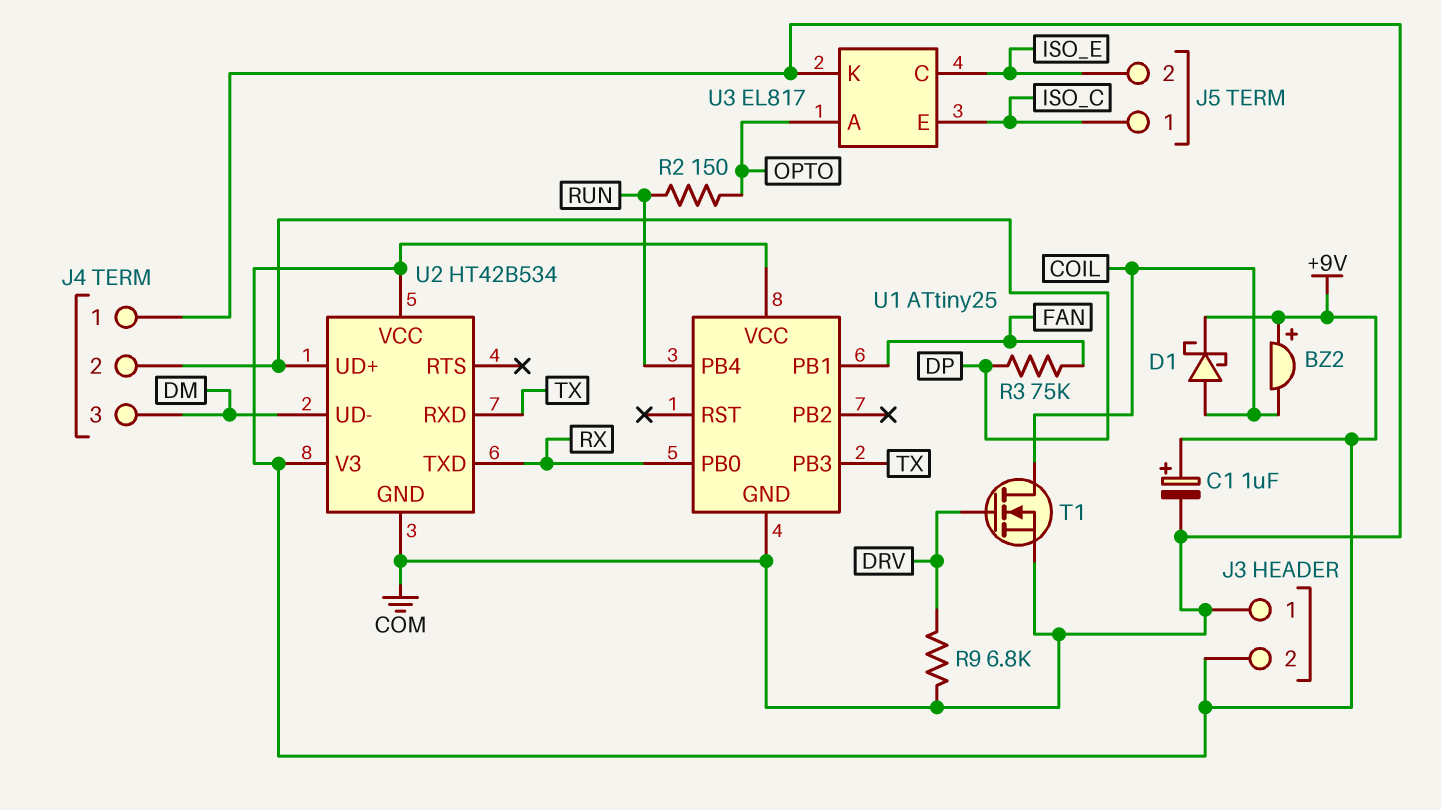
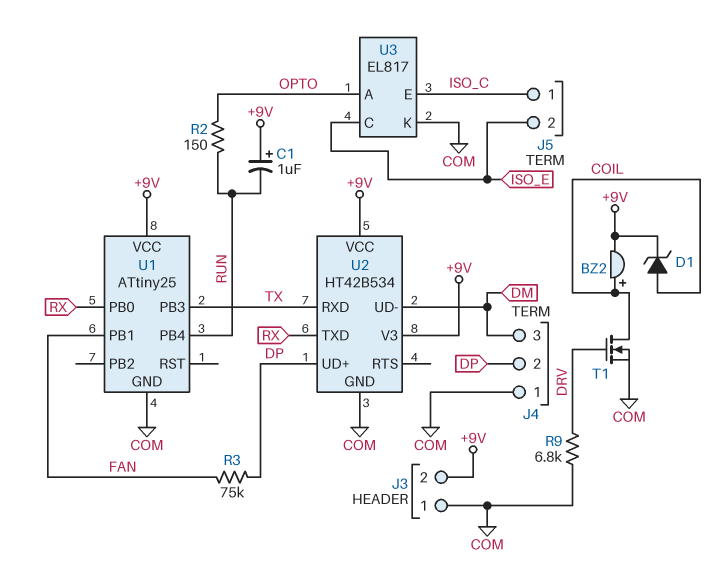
BZ2: buzzer (plus +9V, minus COIL) -> buzzer (plus COIL, minus +9V)
C1: 1uF (plus +9V, minus COM) -> 1uF (plus +9V, minus RUN)
D1: schottky (A COIL, K +9V) -> zener (A COIL, K +9V)

